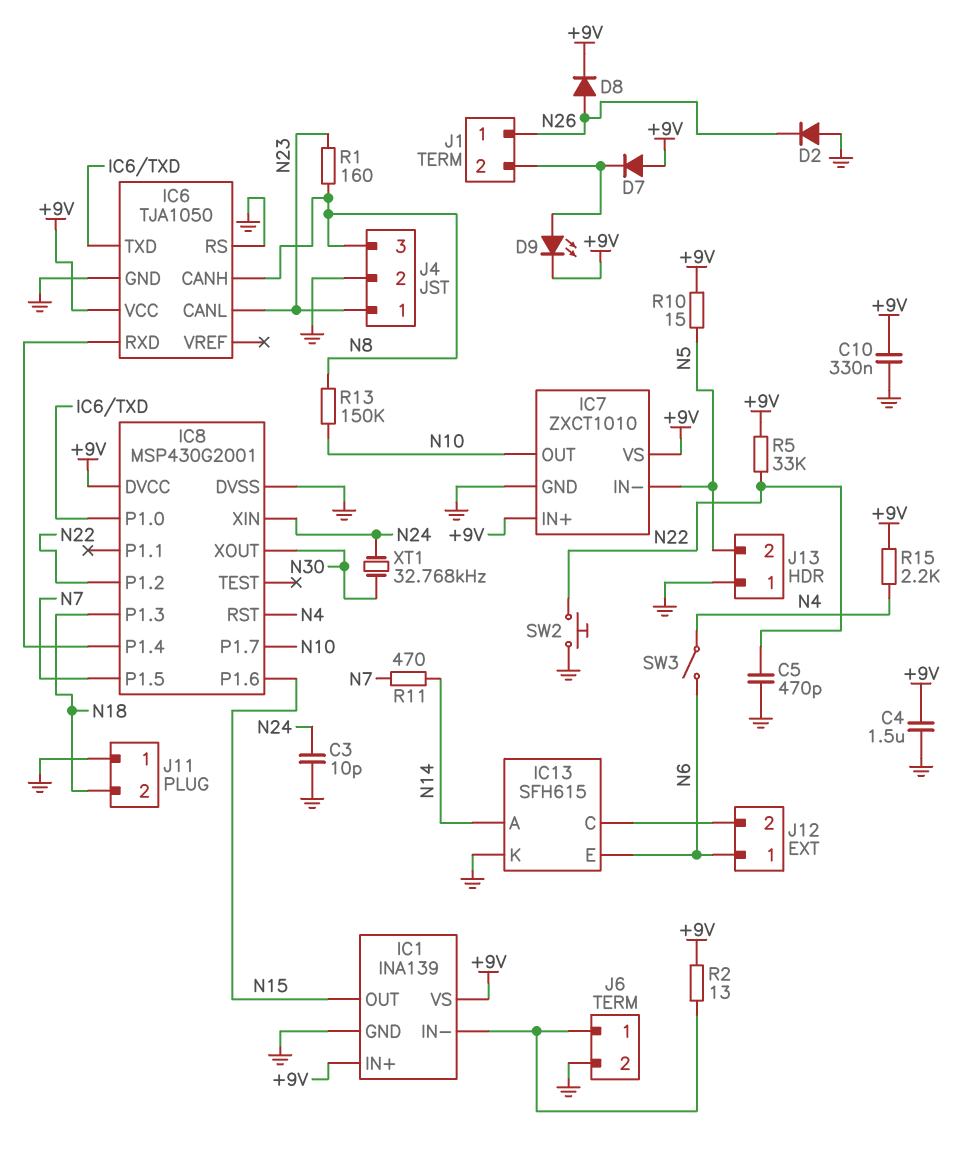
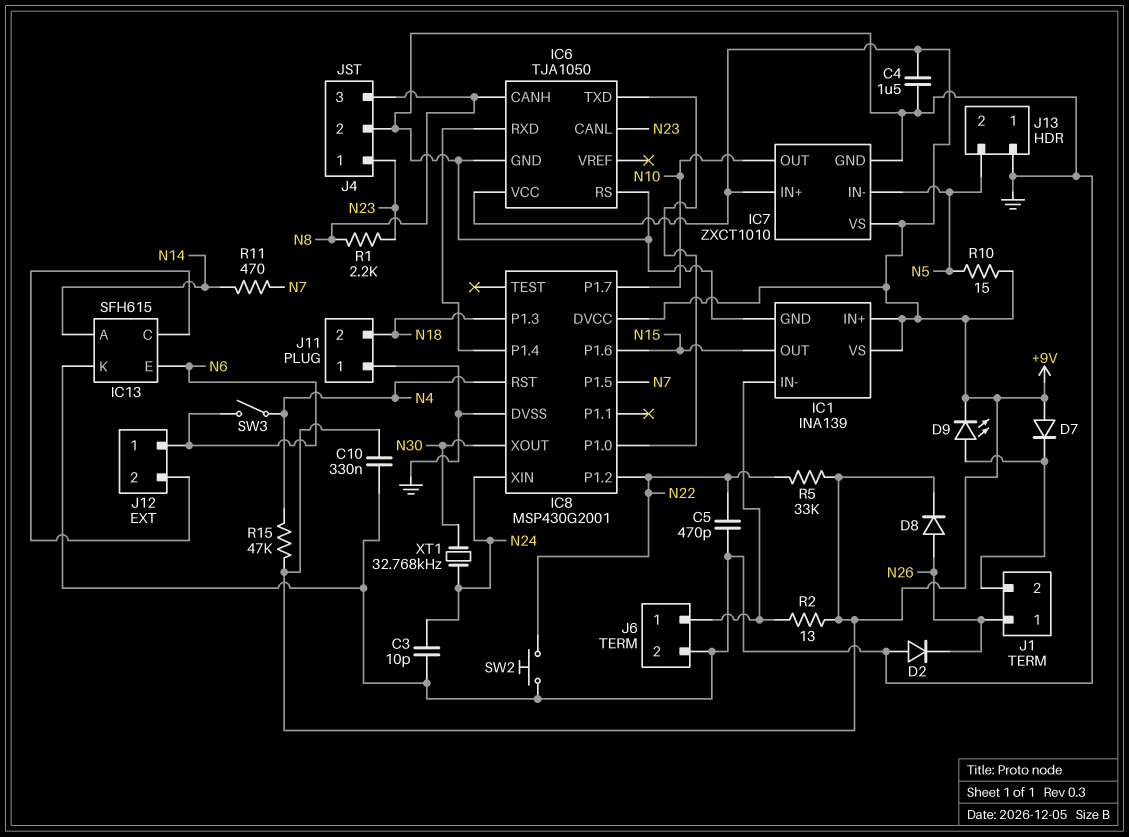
R1: 160 (N8, N23) -> 2.2k (N8, N23)
R13: 150k (N8, N10) -> none
R15: 2.2k (+9V, N4) -> 47k (+9V, N4)

